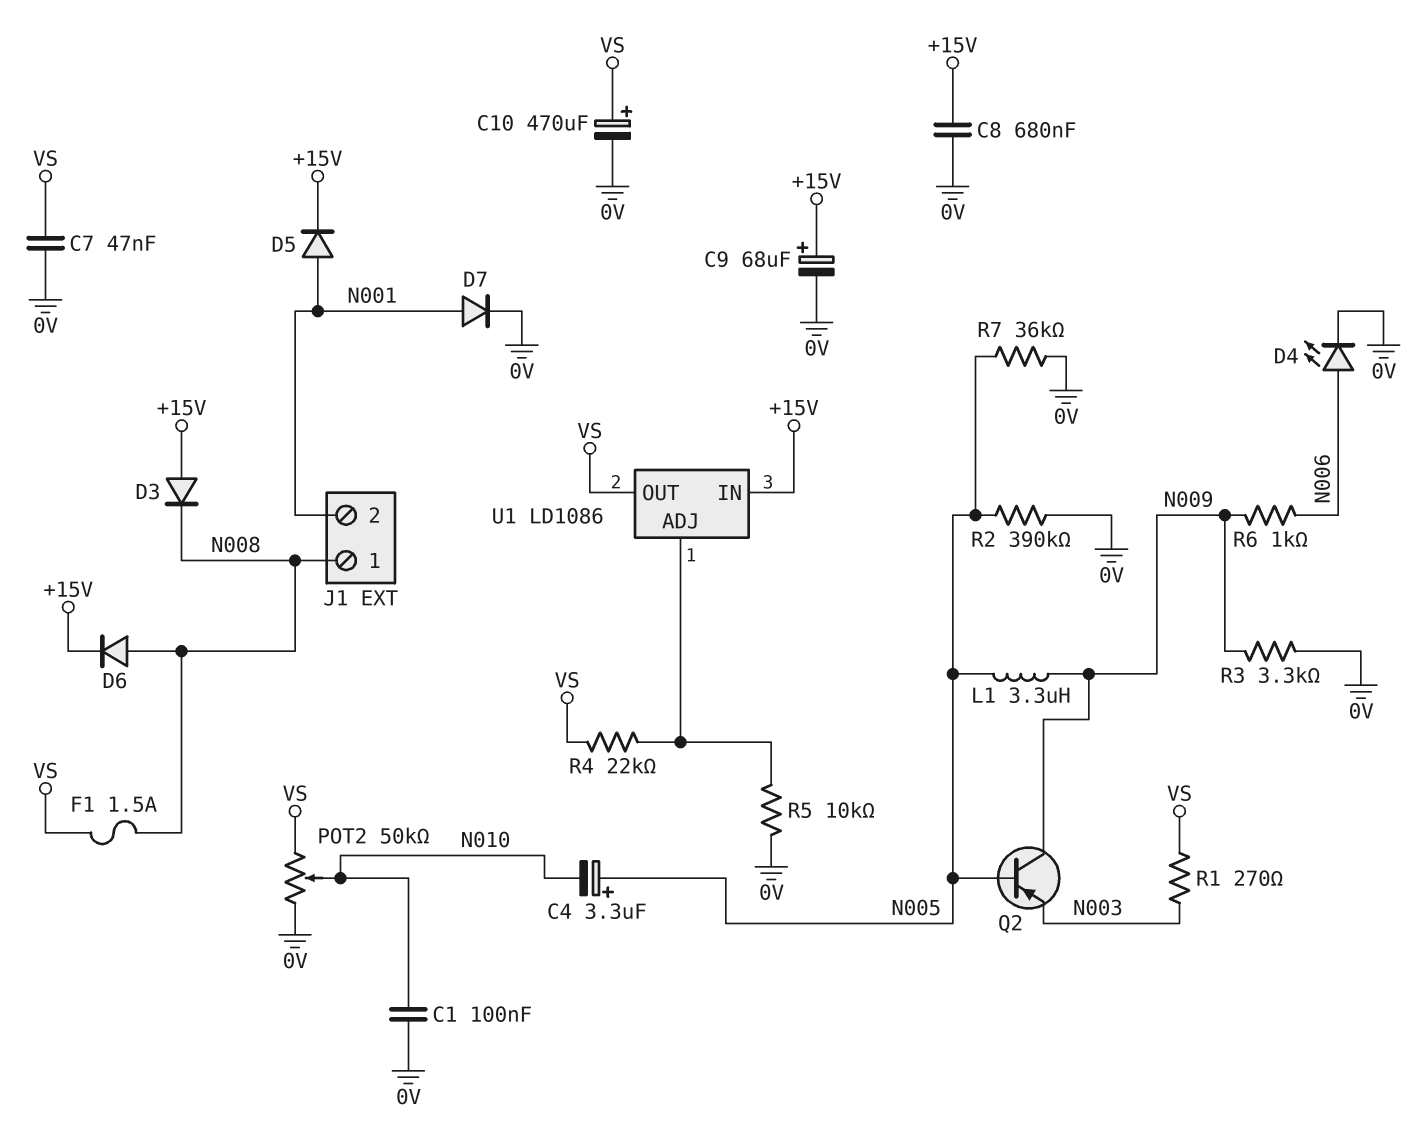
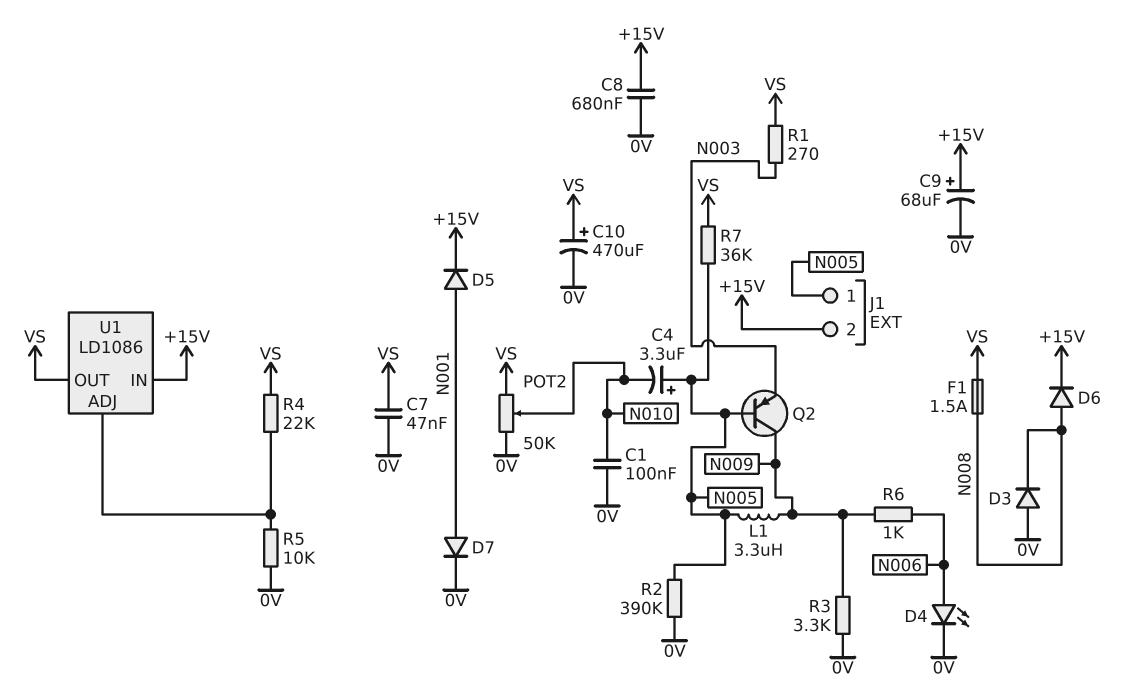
D3: diode (A +15V, K N008) -> diode (A 0V, K N008)
J1 pin 1: N008 -> N005
J1 pin 2: N001 -> +15V
R7: 36k (0V, N005) -> 36k (N005, VS)

